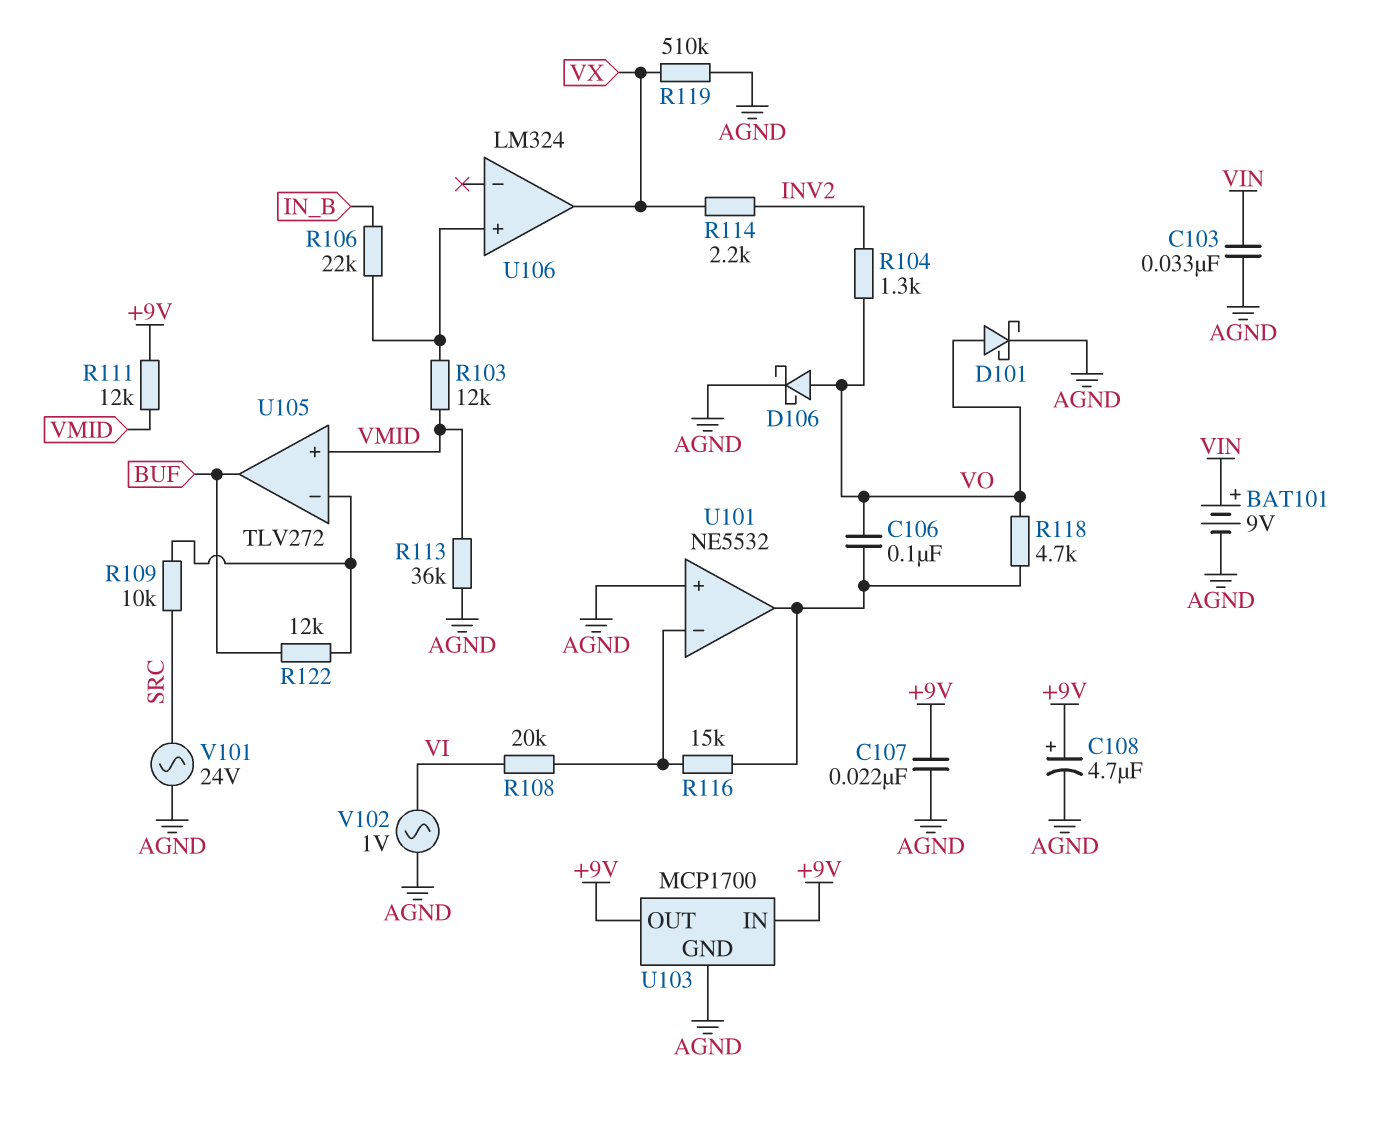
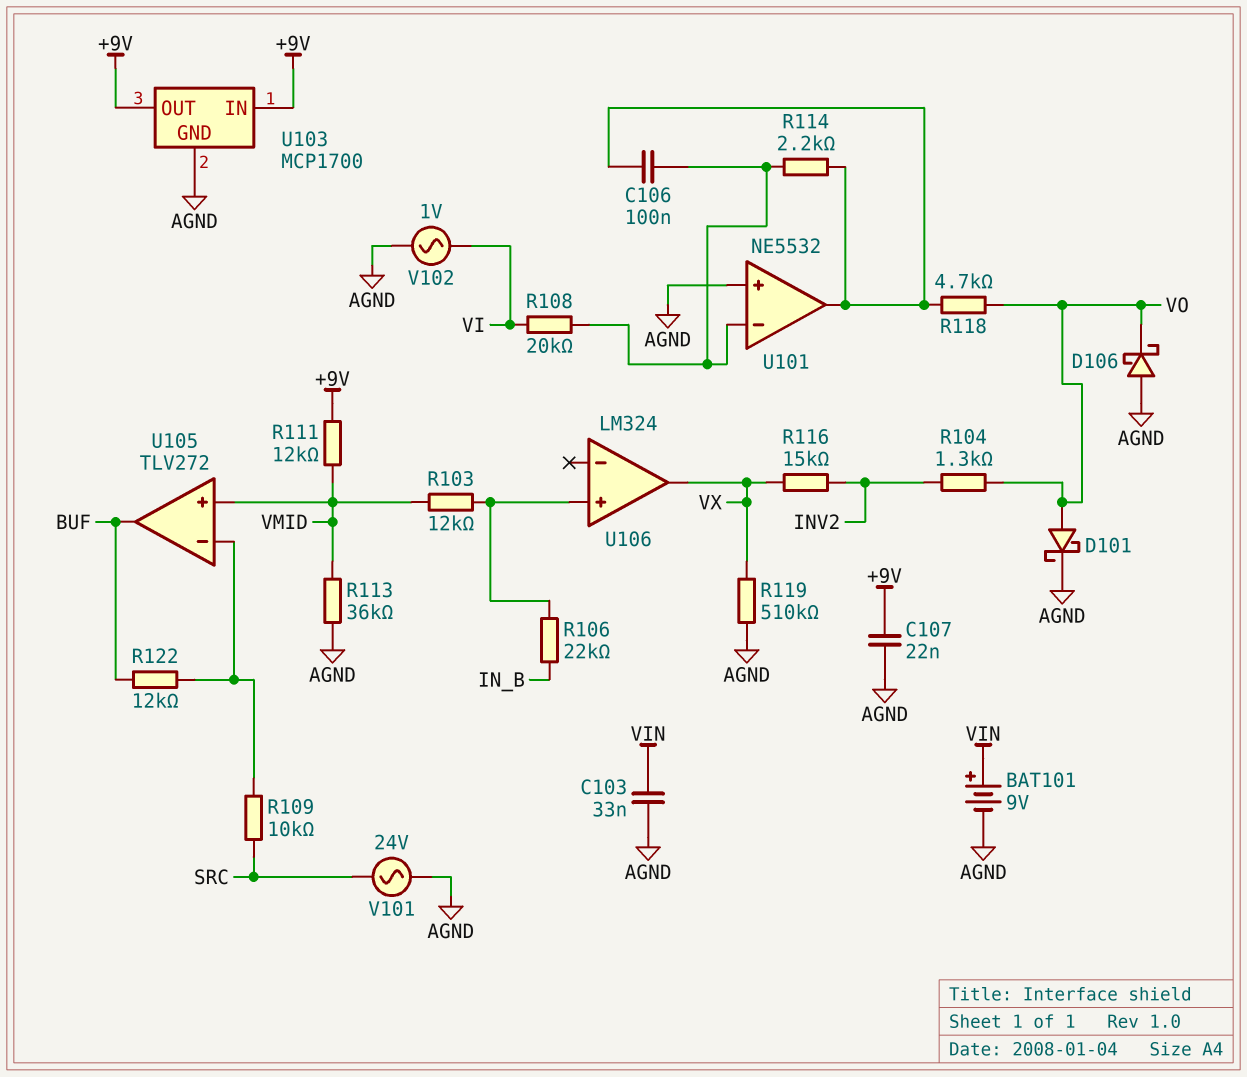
C106: 100nF (U101/out, VO) -> 100nF (U101/in-, U101/out)
C108: 4.7uF (plus +9V, minus AGND) -> none
D106: schottky (A VO, K AGND) -> schottky (A AGND, K VO)
R114: 2.2k (INV2, VX) -> 2.2k (U101/in-, U101/out)
R116: 15k (U101/in-, U101/out) -> 15k (INV2, VX)

